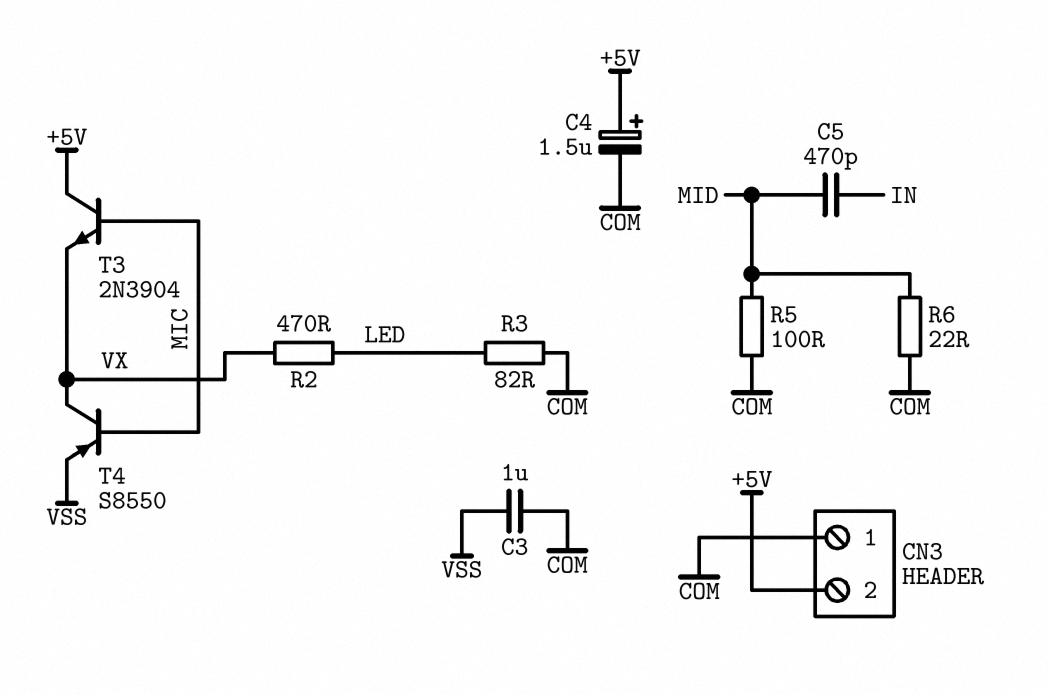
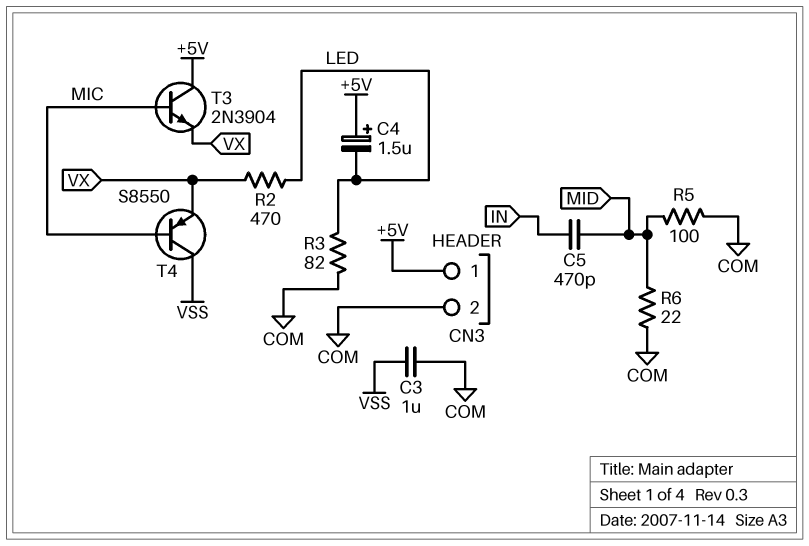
C4: 1.5uF (plus +5V, minus COM) -> 1.5uF (plus +5V, minus LED)
CN3 pin 1: COM -> +5V
CN3 pin 2: +5V -> COM
T4: PNP S8550 (B MIC, C VX, E VSS) -> PNP S8550 (B MIC, C VSS, E VX)

